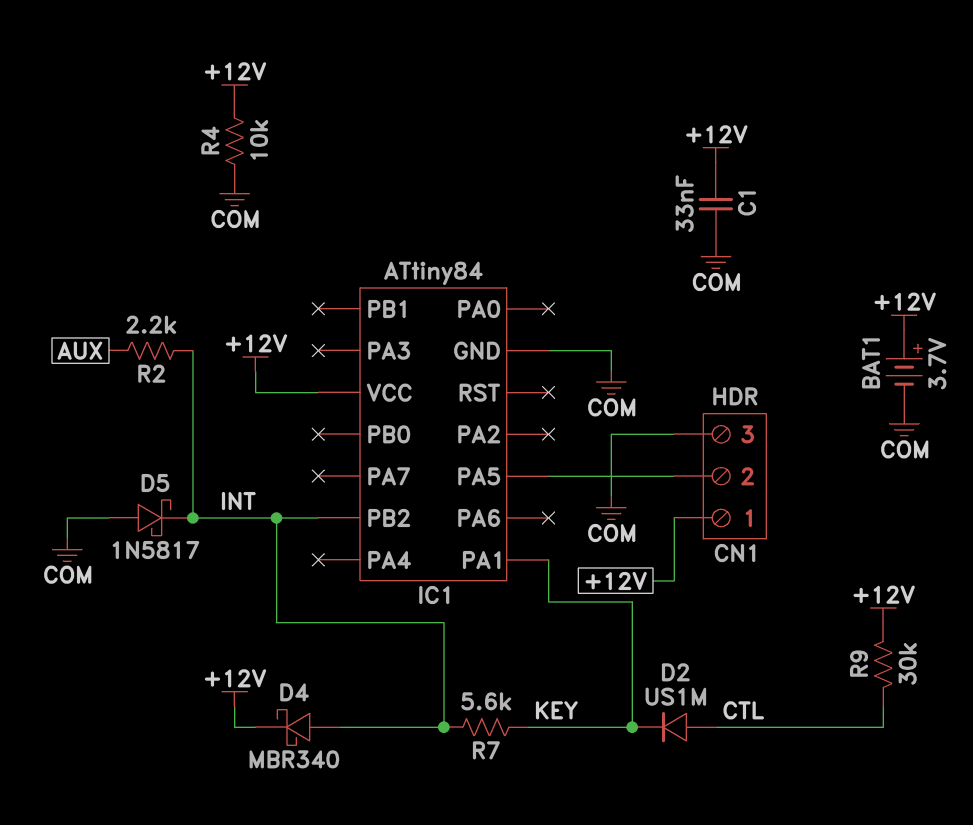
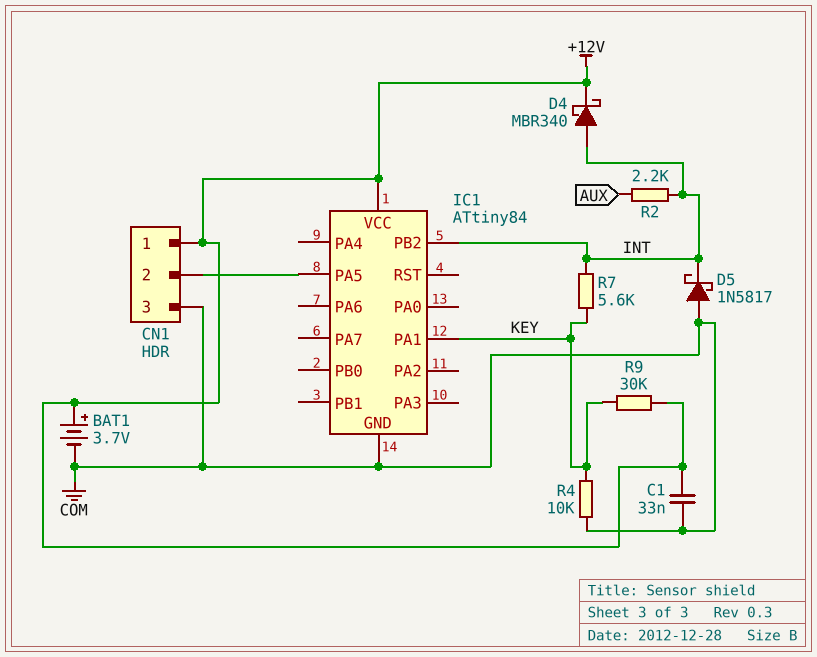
D2: diode US1M (A CTL, K KEY) -> none
R4: 10k (+12V, COM) -> 10k (COM, KEY)
R9: 30k (+12V, CTL) -> 30k (+12V, KEY)

